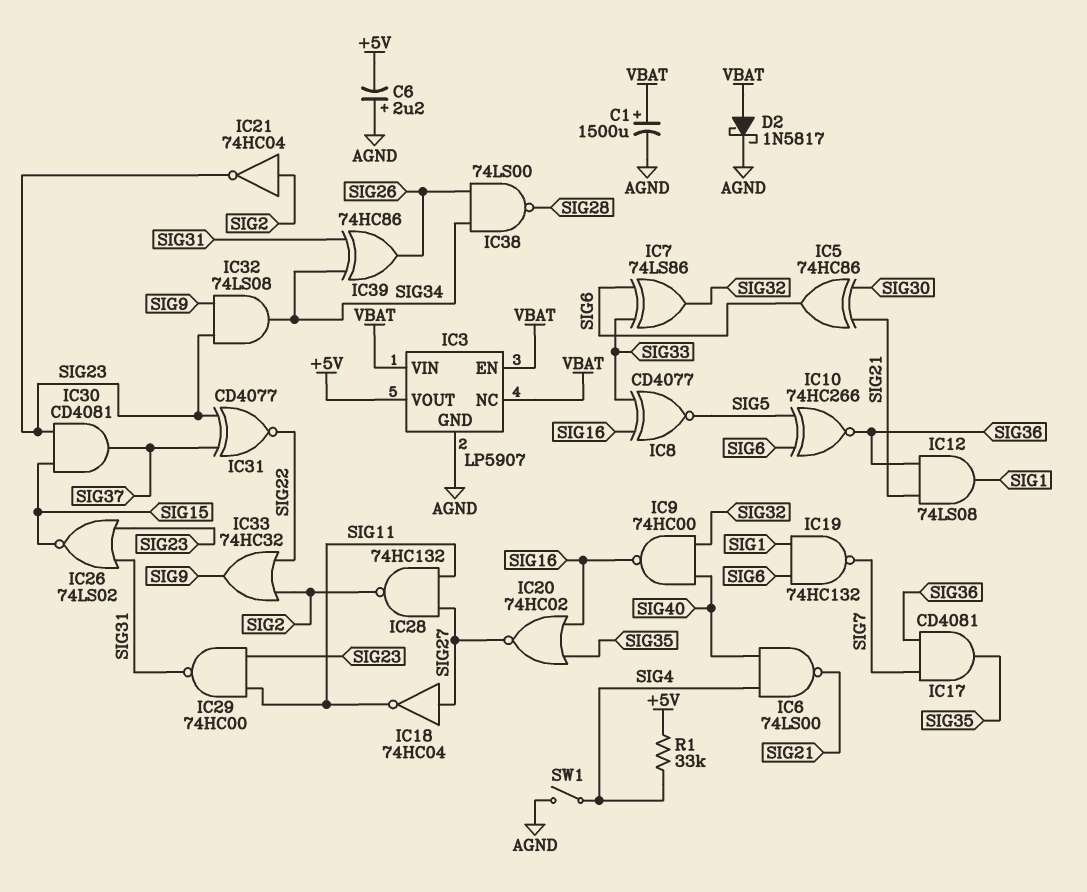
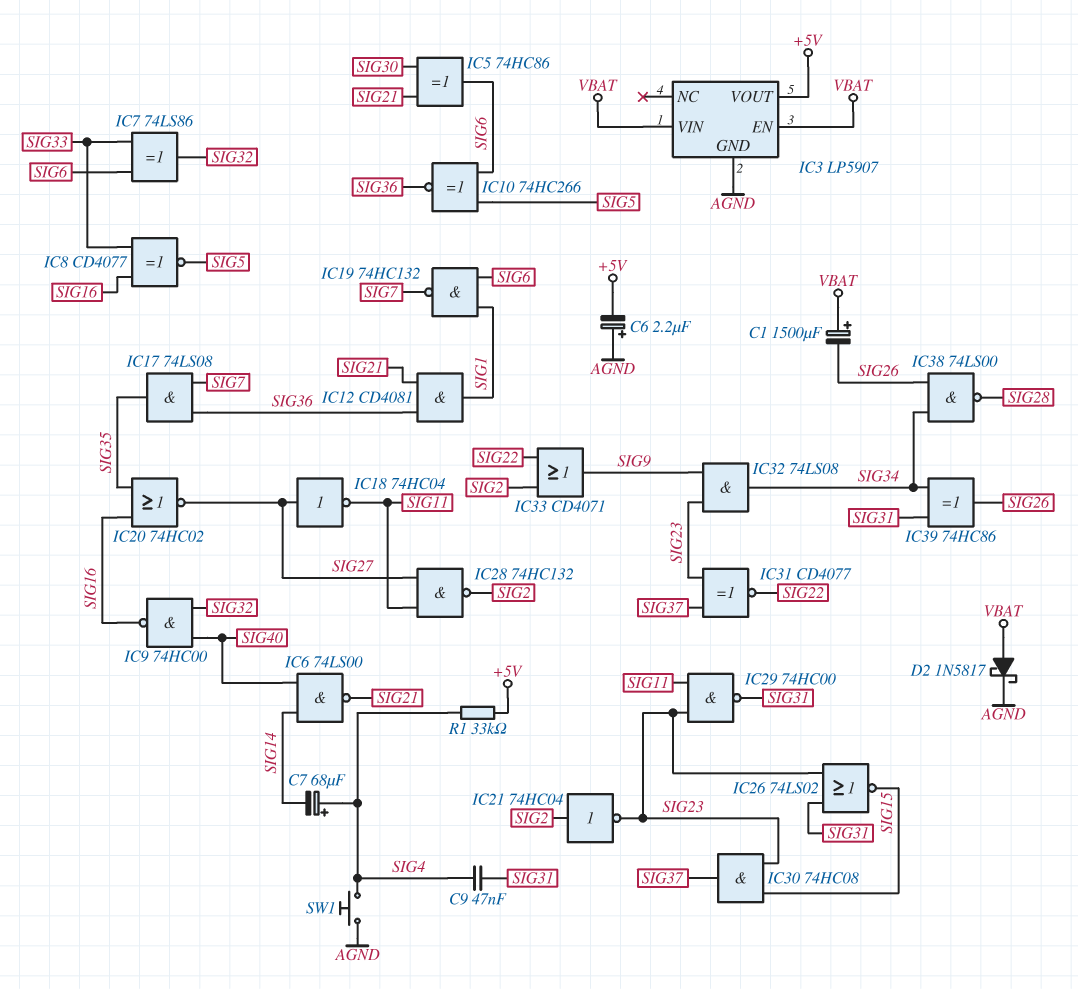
C1: 1500uF (plus VBAT, minus AGND) -> 1500uF (plus VBAT, minus SIG26)
C7: none -> 68uF (plus SIG4, minus SIG14)
C9: none -> 47nF (SIG4, SIG31)
IC3 pin NC: VBAT -> none
IC6: NAND 74LS00 (in SIG4, in SIG40, out SIG21) -> NAND 74LS00 (in SIG14, in SIG40, out SIG21)
IC12: AND 74LS08 (in SIG21, in SIG36, out SIG1) -> AND CD4081 (in SIG21, in SIG36, out SIG1)
IC17: AND CD4081 (in SIG7, in SIG36, out SIG35) -> AND 74LS08 (in SIG7, in SIG36, out SIG35)
IC30: AND CD4081 (in SIG15, in SIG23, out SIG37) -> AND 74HC08 (in SIG15, in SIG23, out SIG37)
IC33: OR 74HC32 (in SIG2, in SIG22, out SIG9) -> OR CD4071 (in SIG2, in SIG22, out SIG9)
SW1: switch (AGND, SIG4) -> button (AGND, SIG4)

